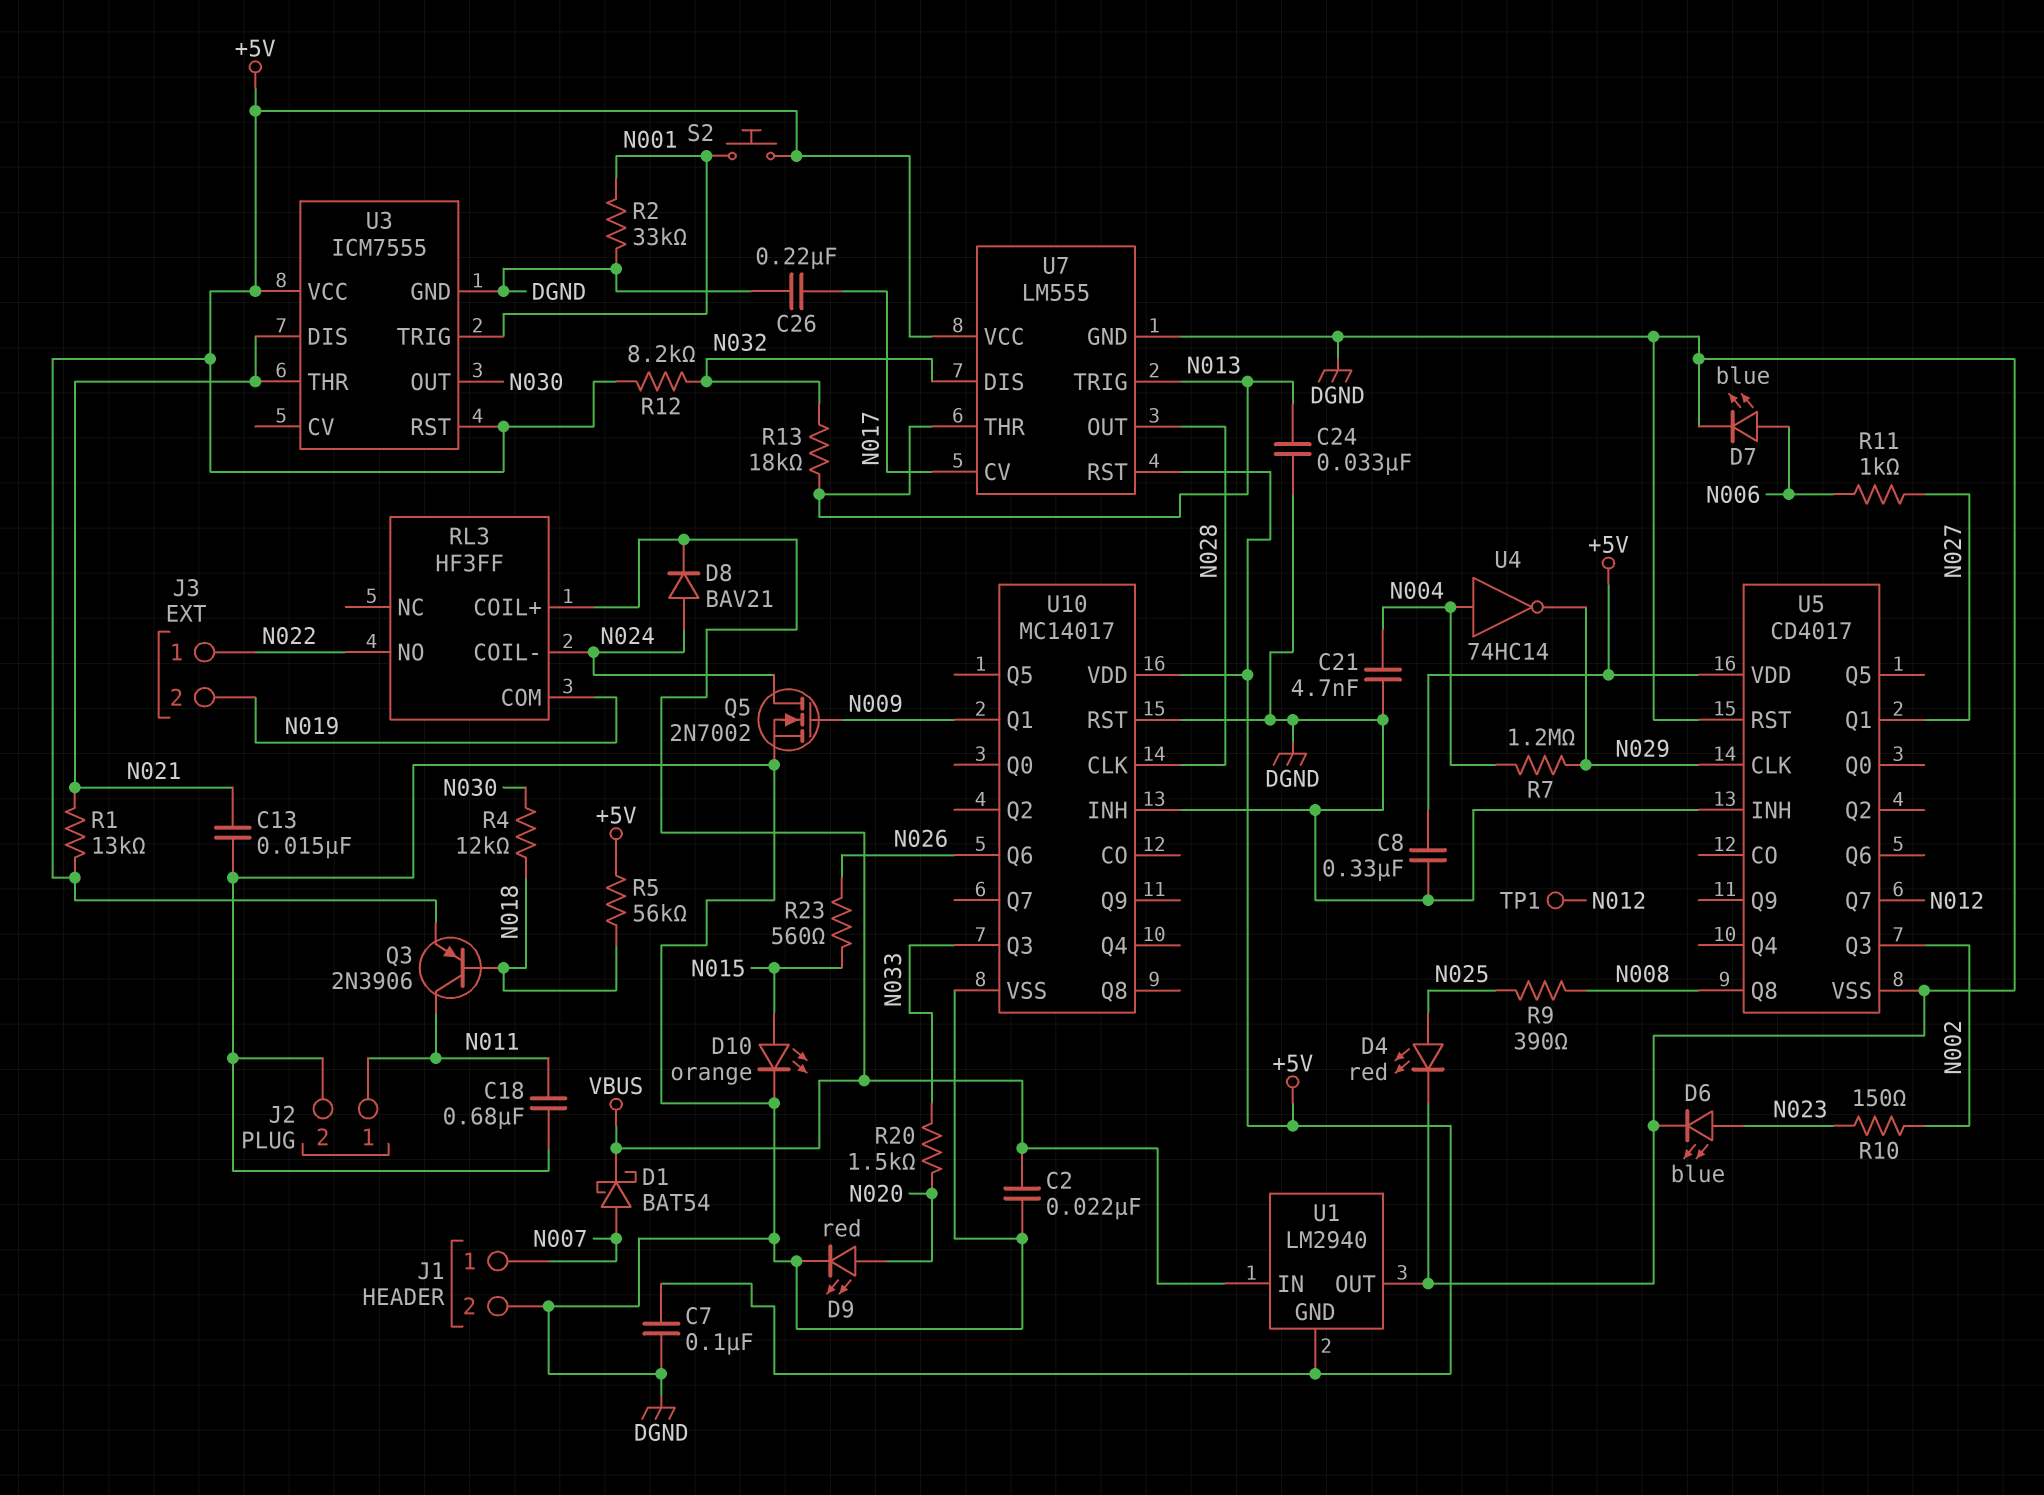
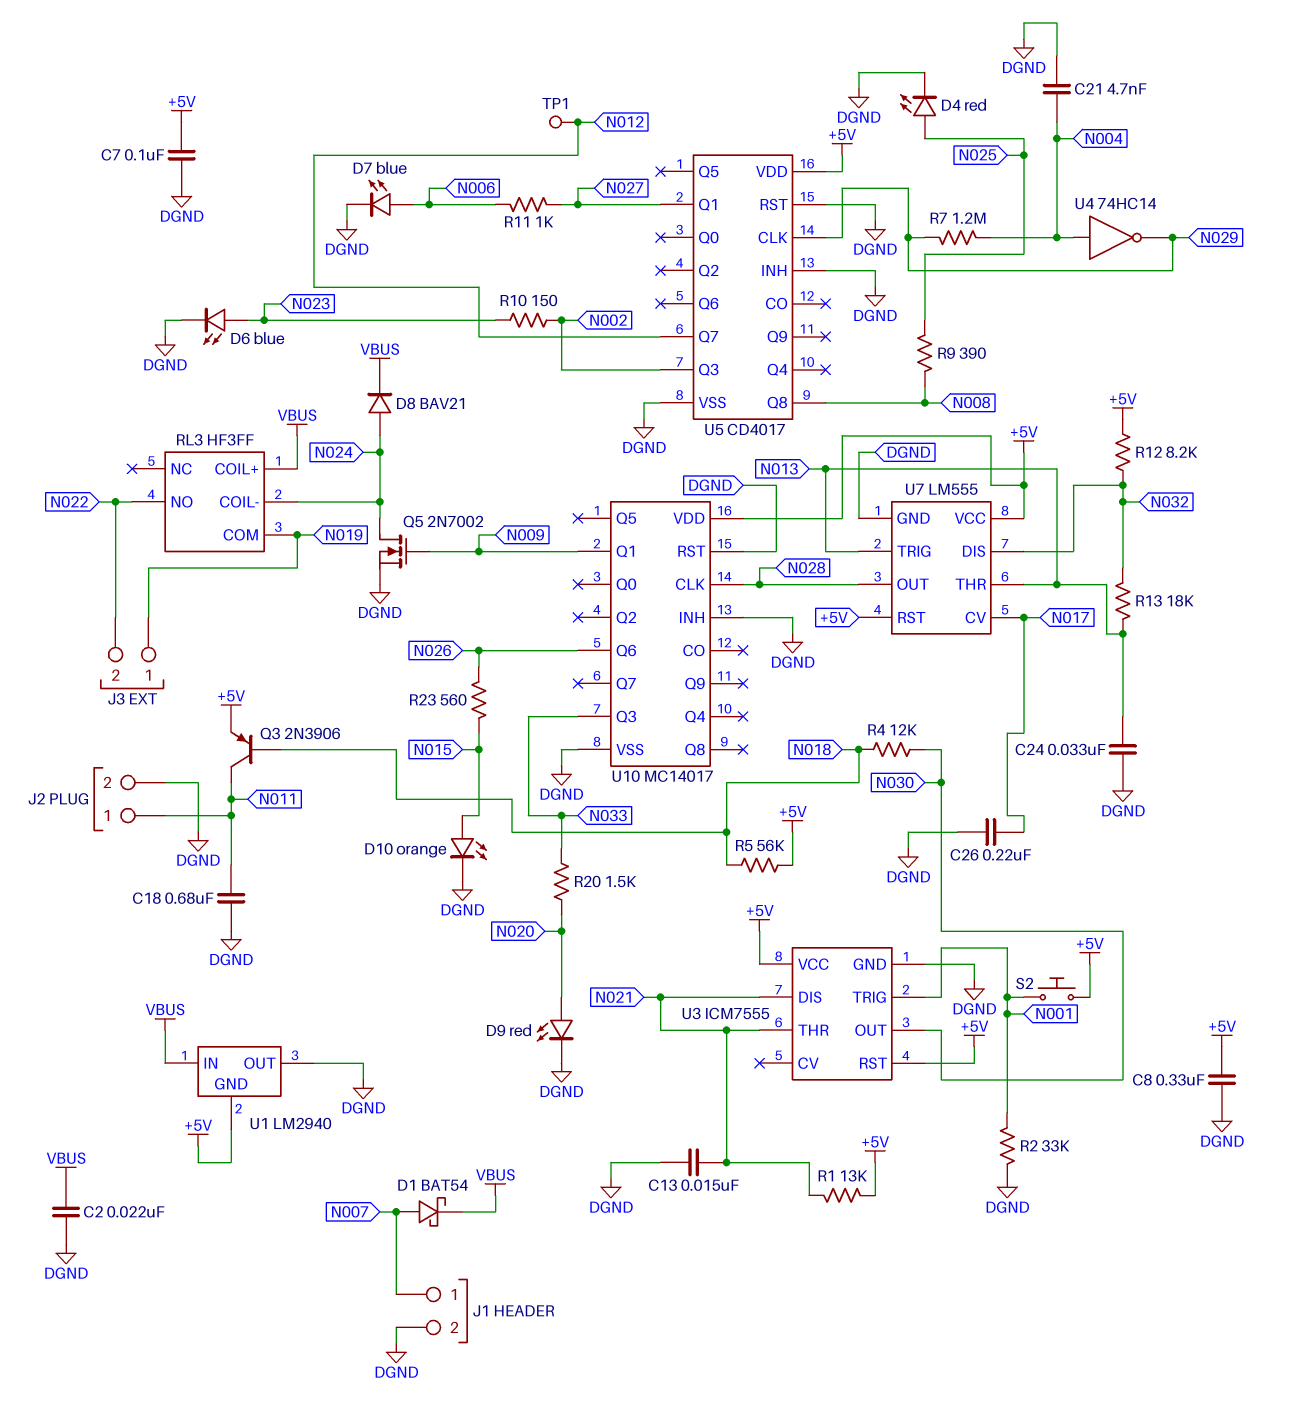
J3 pin 1: N022 -> N019
J3 pin 2: N019 -> N022

